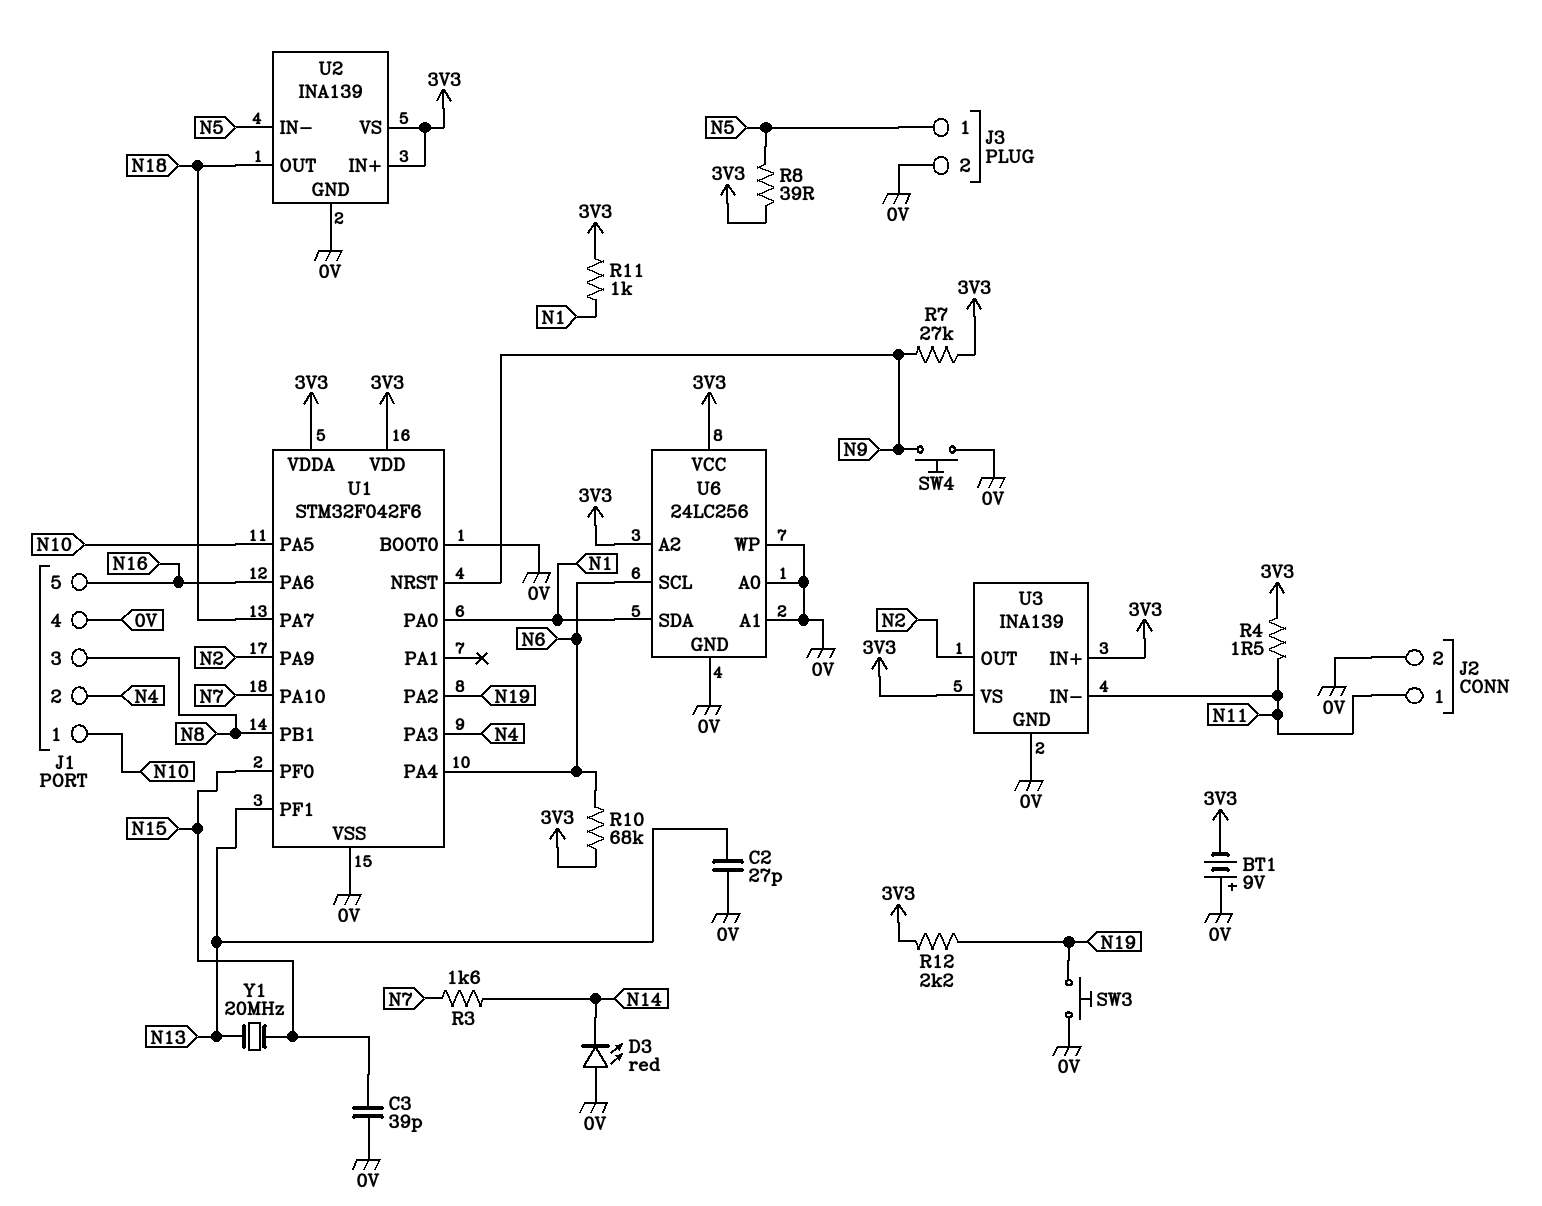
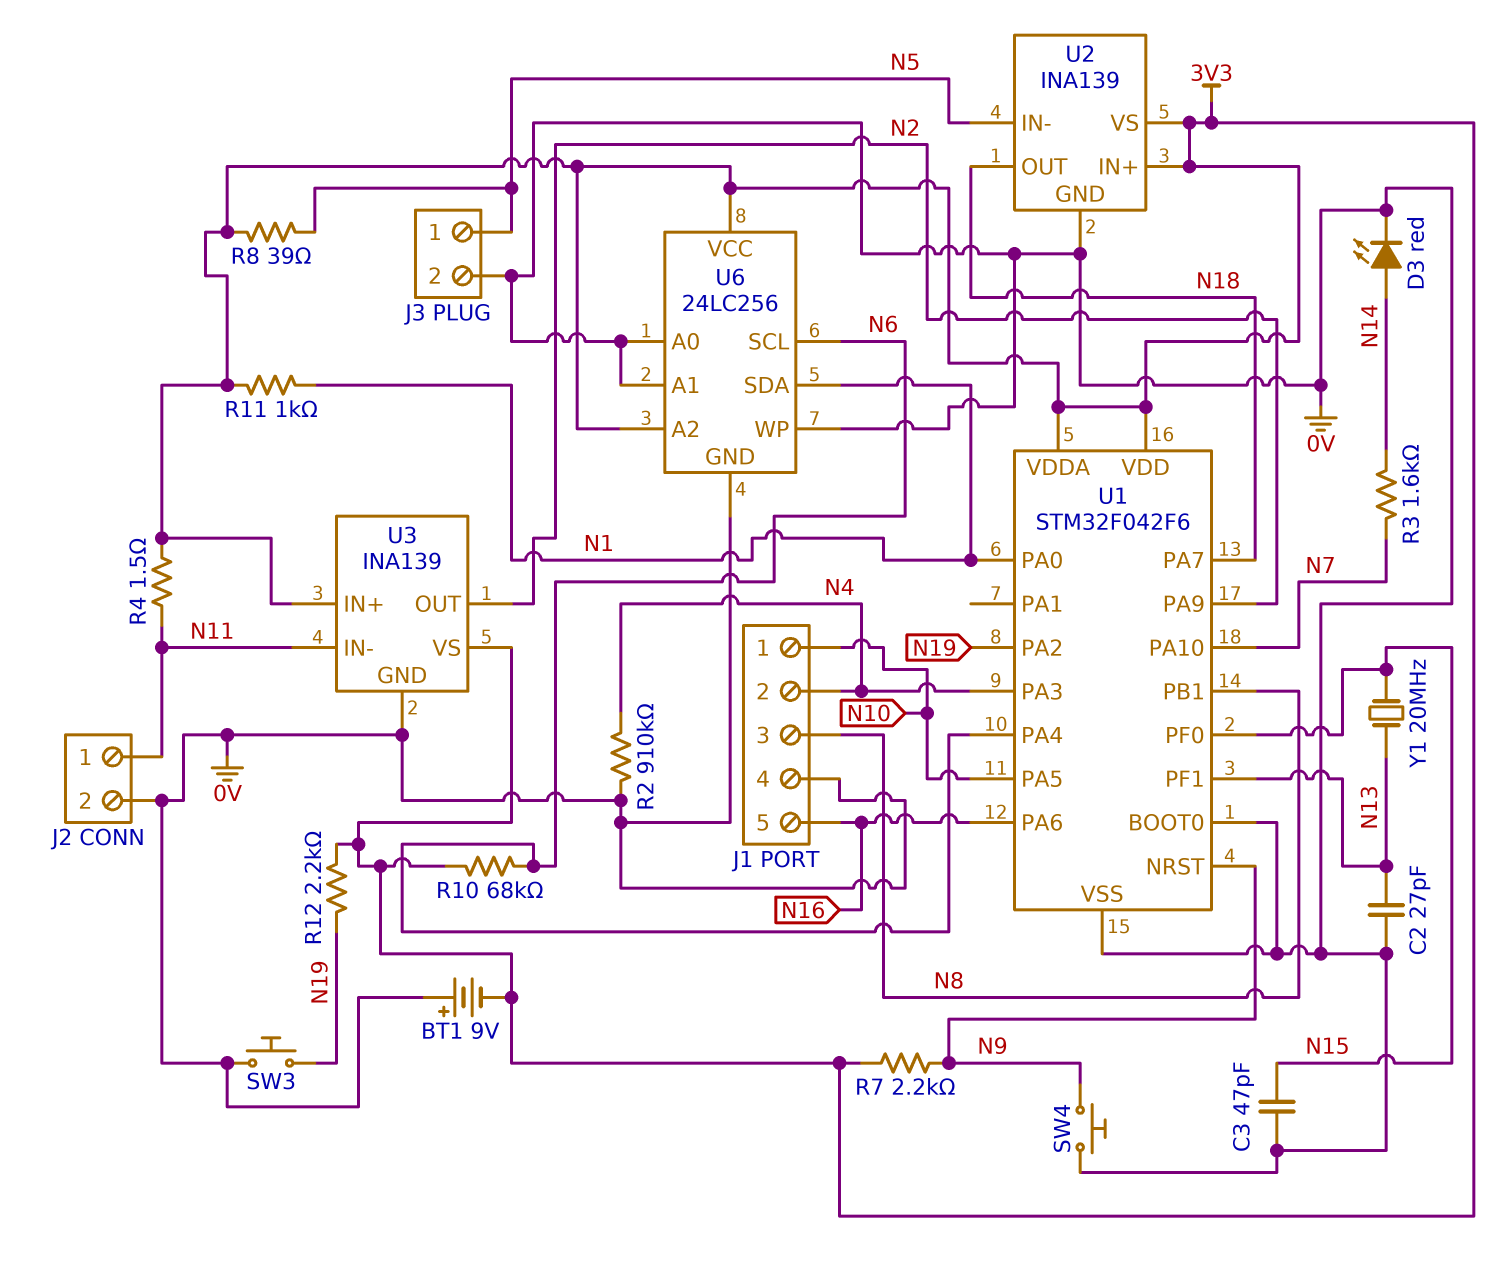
C3: 39pF (0V, N15) -> 47pF (0V, N15)
D3: LED red (A 0V, K N14) -> LED red (A N14, K 0V)
R2: none -> 910k (0V, N4)
R7: 27k (3V3, N9) -> 2.2k (3V3, N9)

